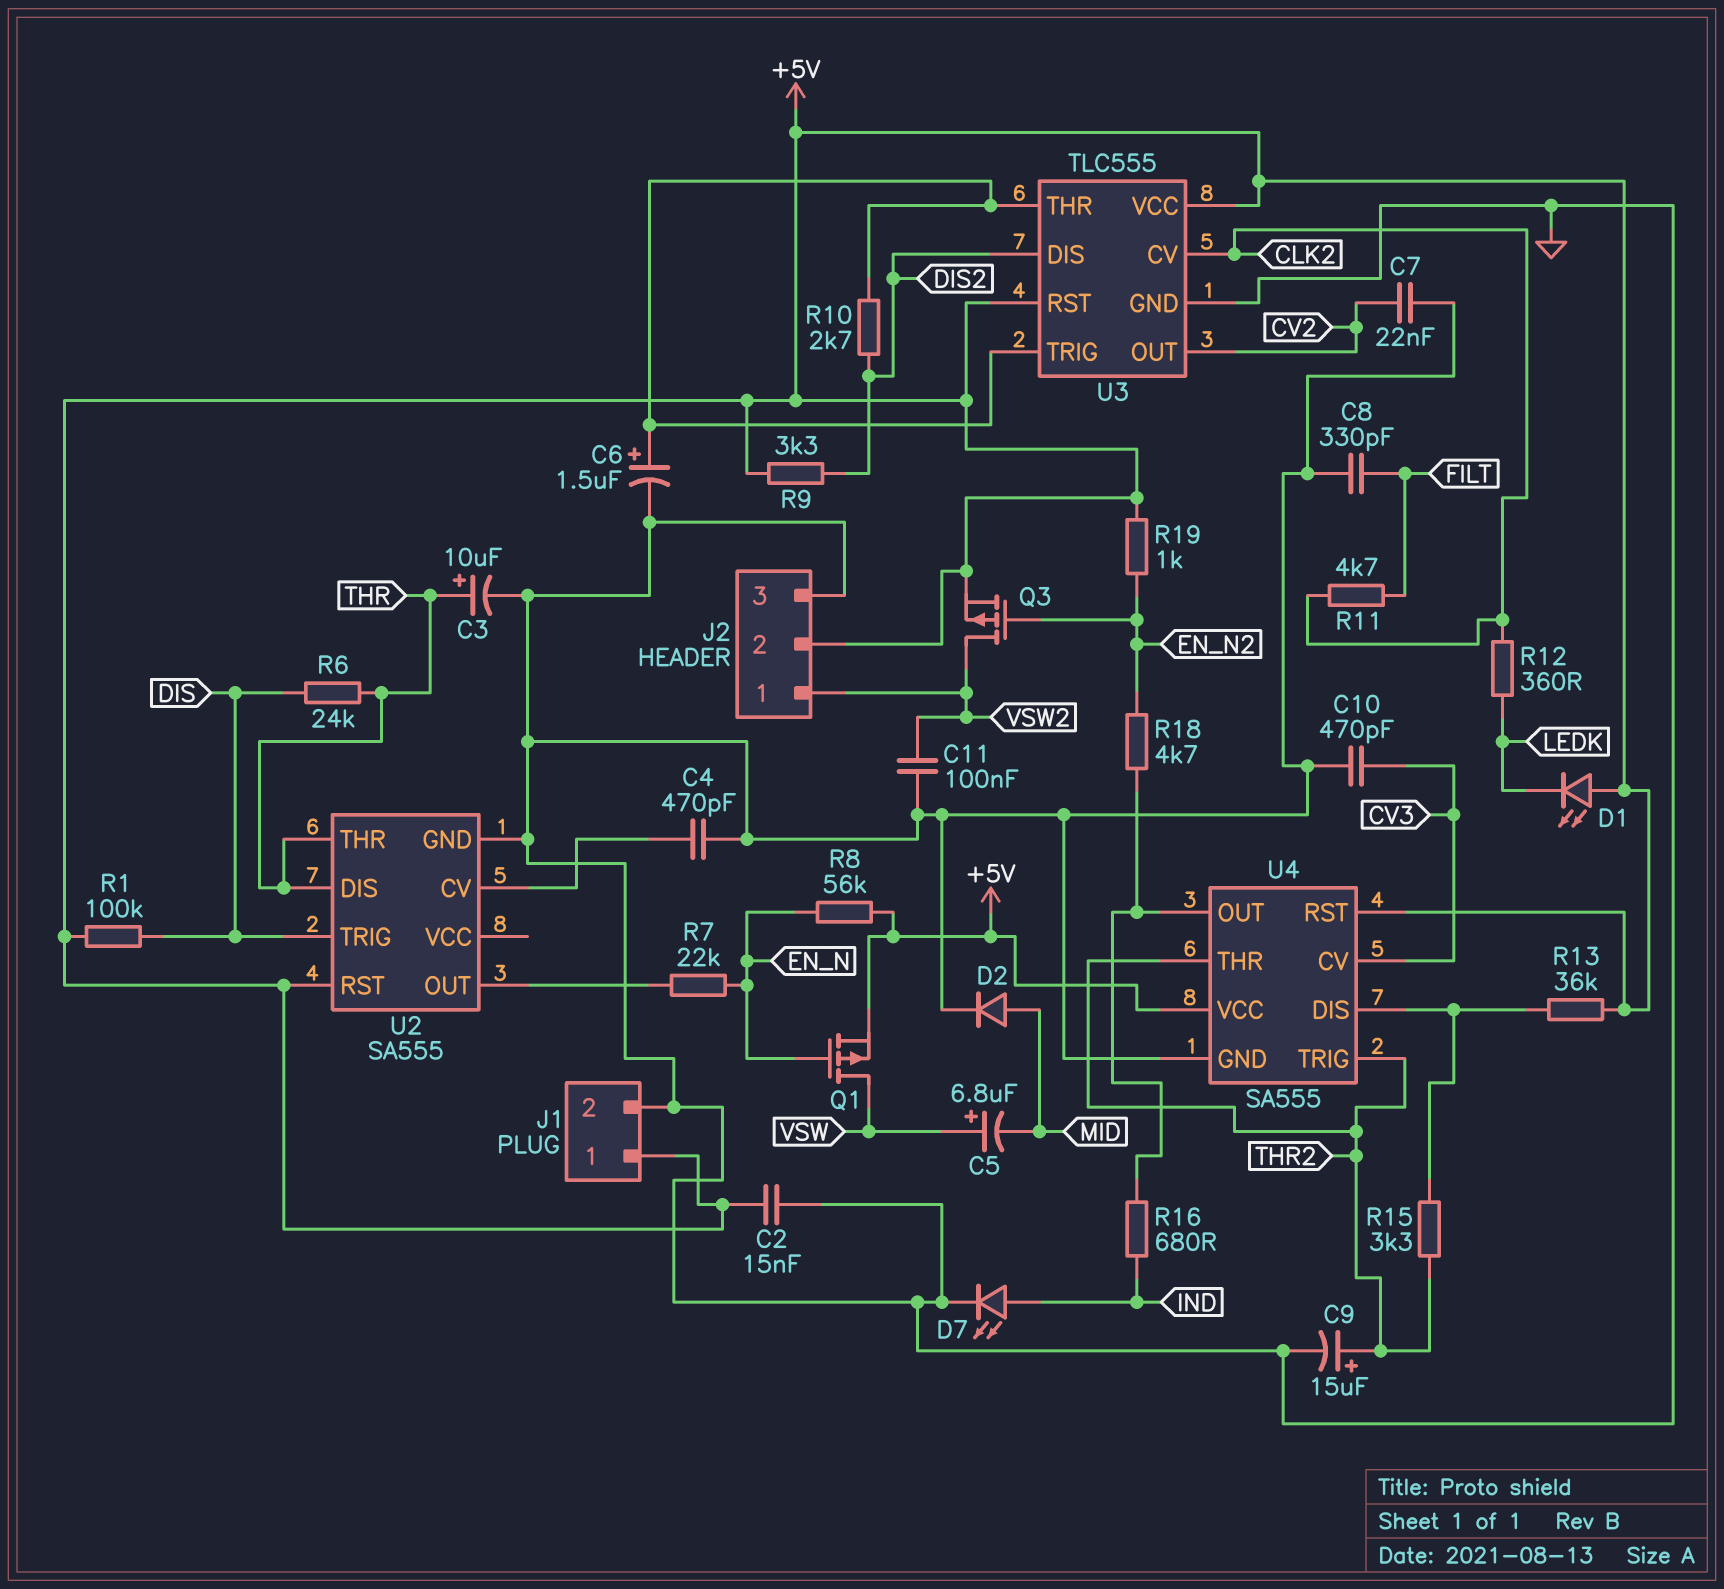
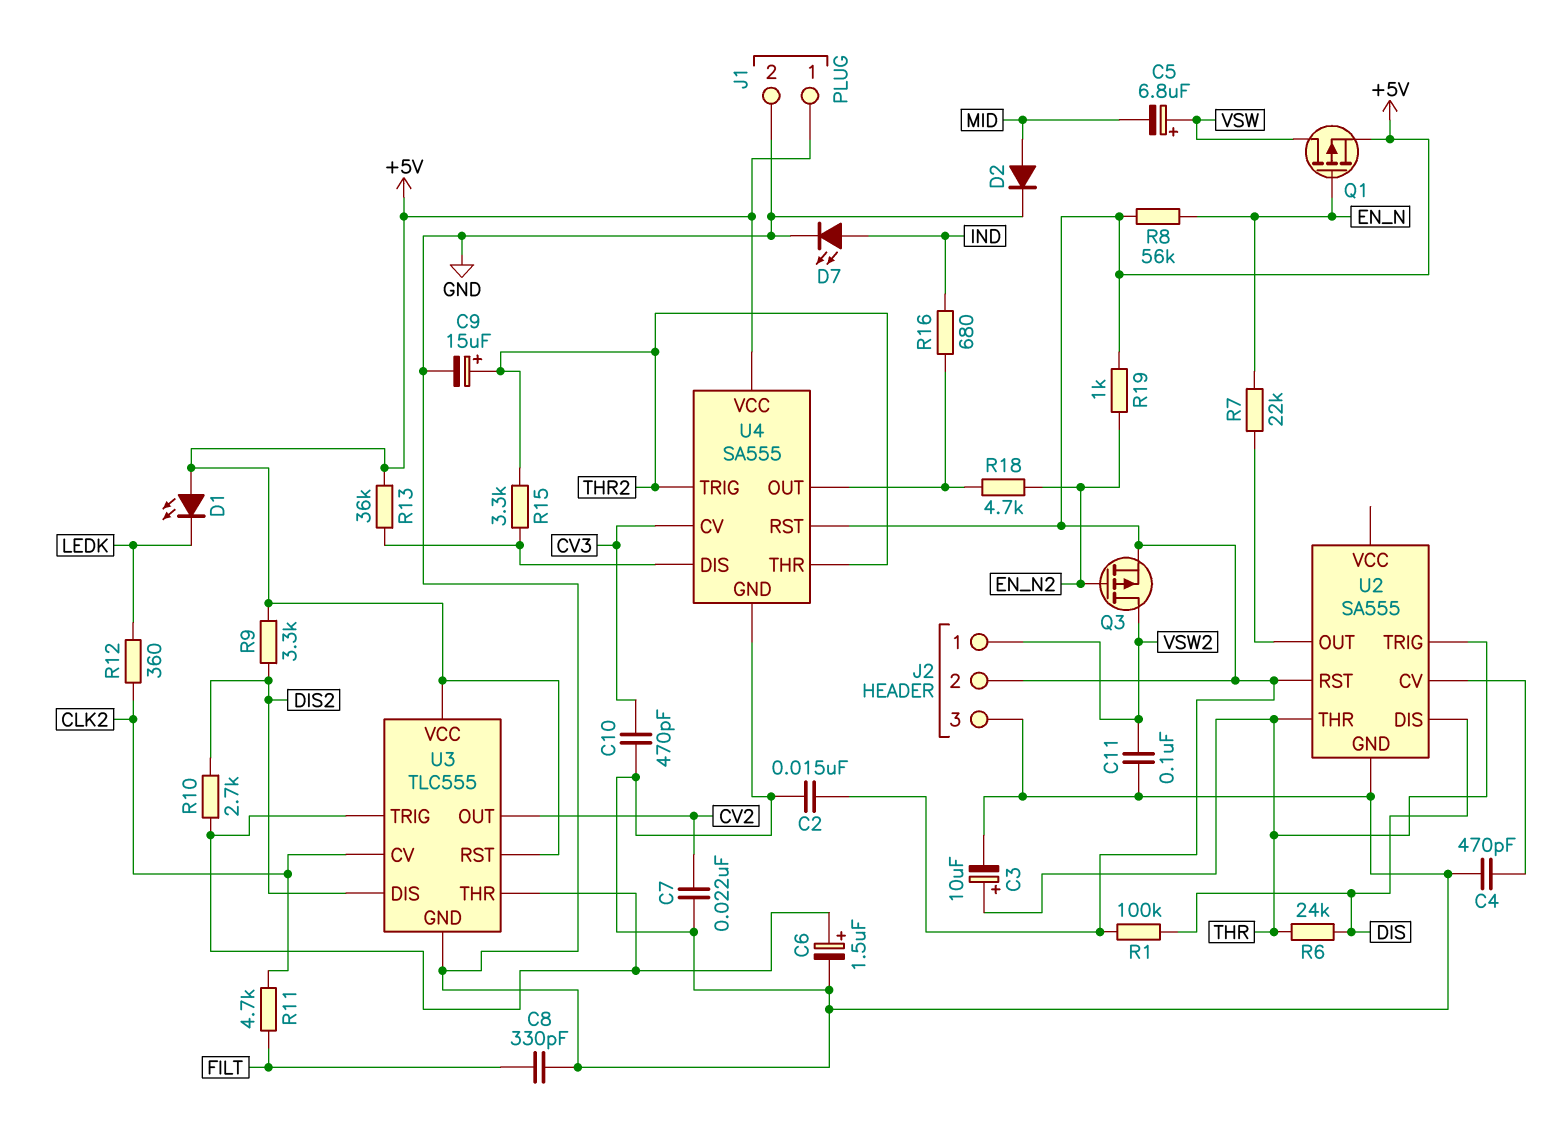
U2 pin DIS: THR -> DIS
U2 pin TRIG: DIS -> THR

